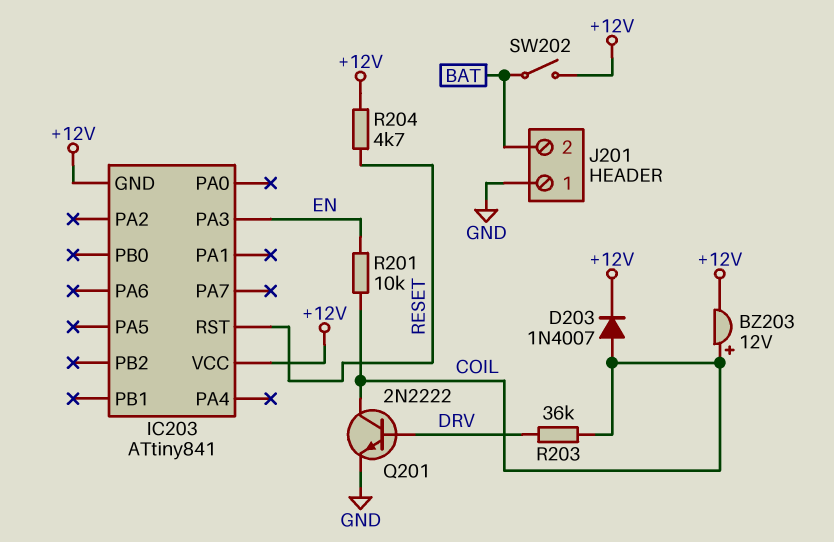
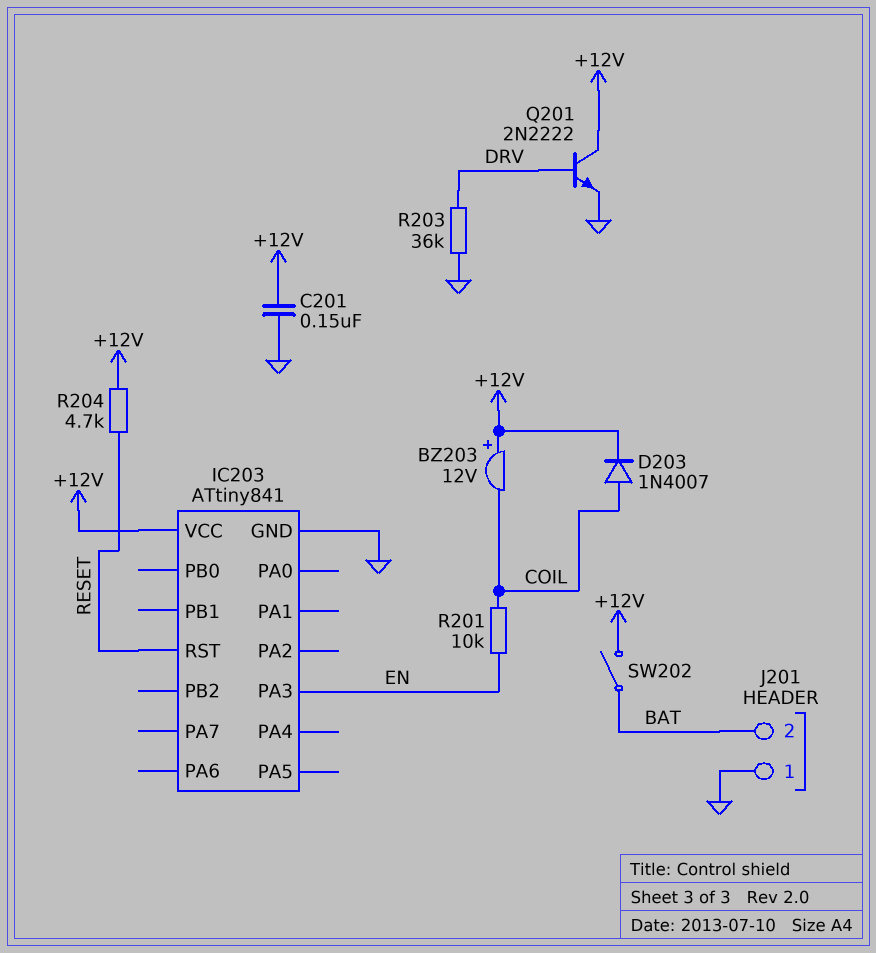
BZ203: buzzer 12V (plus COIL, minus +12V) -> buzzer 12V (plus +12V, minus COIL)
C201: none -> 150nF (+12V, GND)
IC203 pin GND: +12V -> GND
Q201: NPN 2N2222 (B DRV, C COIL, E GND) -> NPN 2N2222 (B DRV, C +12V, E GND)
R203: 36k (COIL, DRV) -> 36k (DRV, GND)

